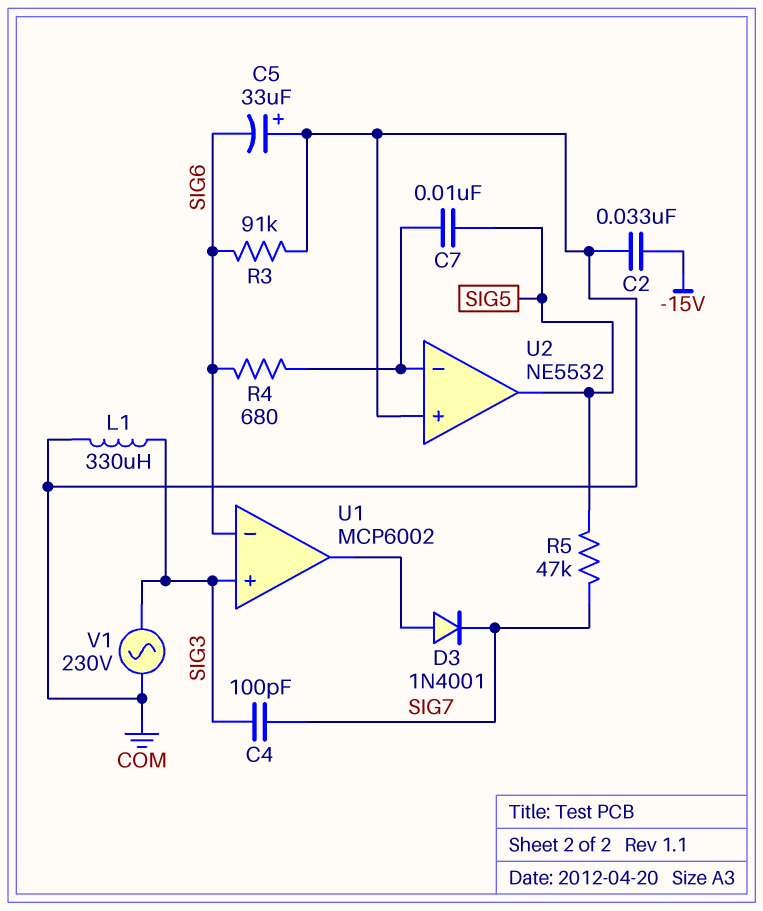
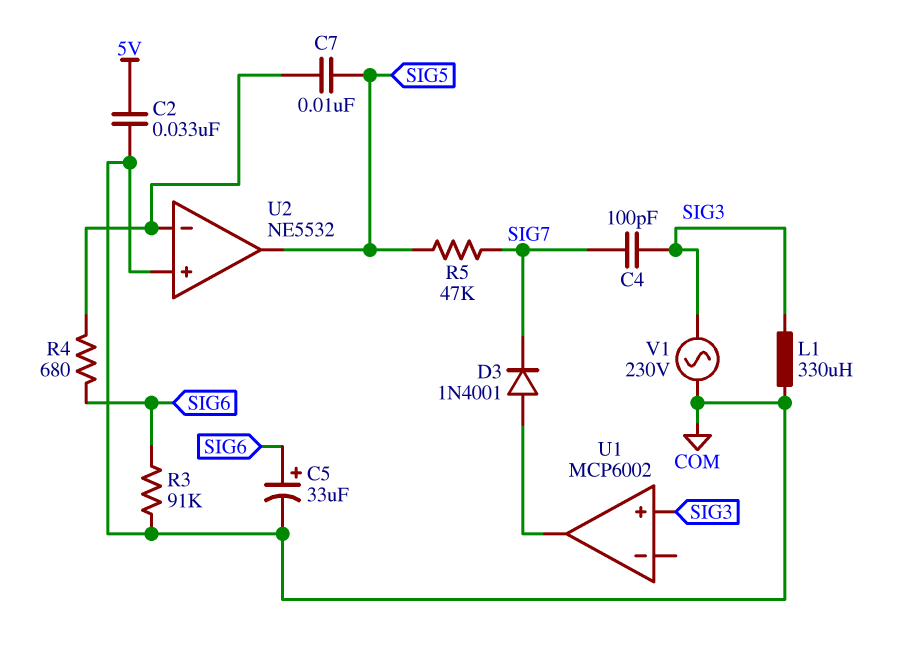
C2: 33nF (-15V, COM) -> 33nF (5V, COM)
C5: 33uF (plus COM, minus SIG6) -> 33uF (plus SIG6, minus COM)
U1 pin in-: SIG6 -> none

